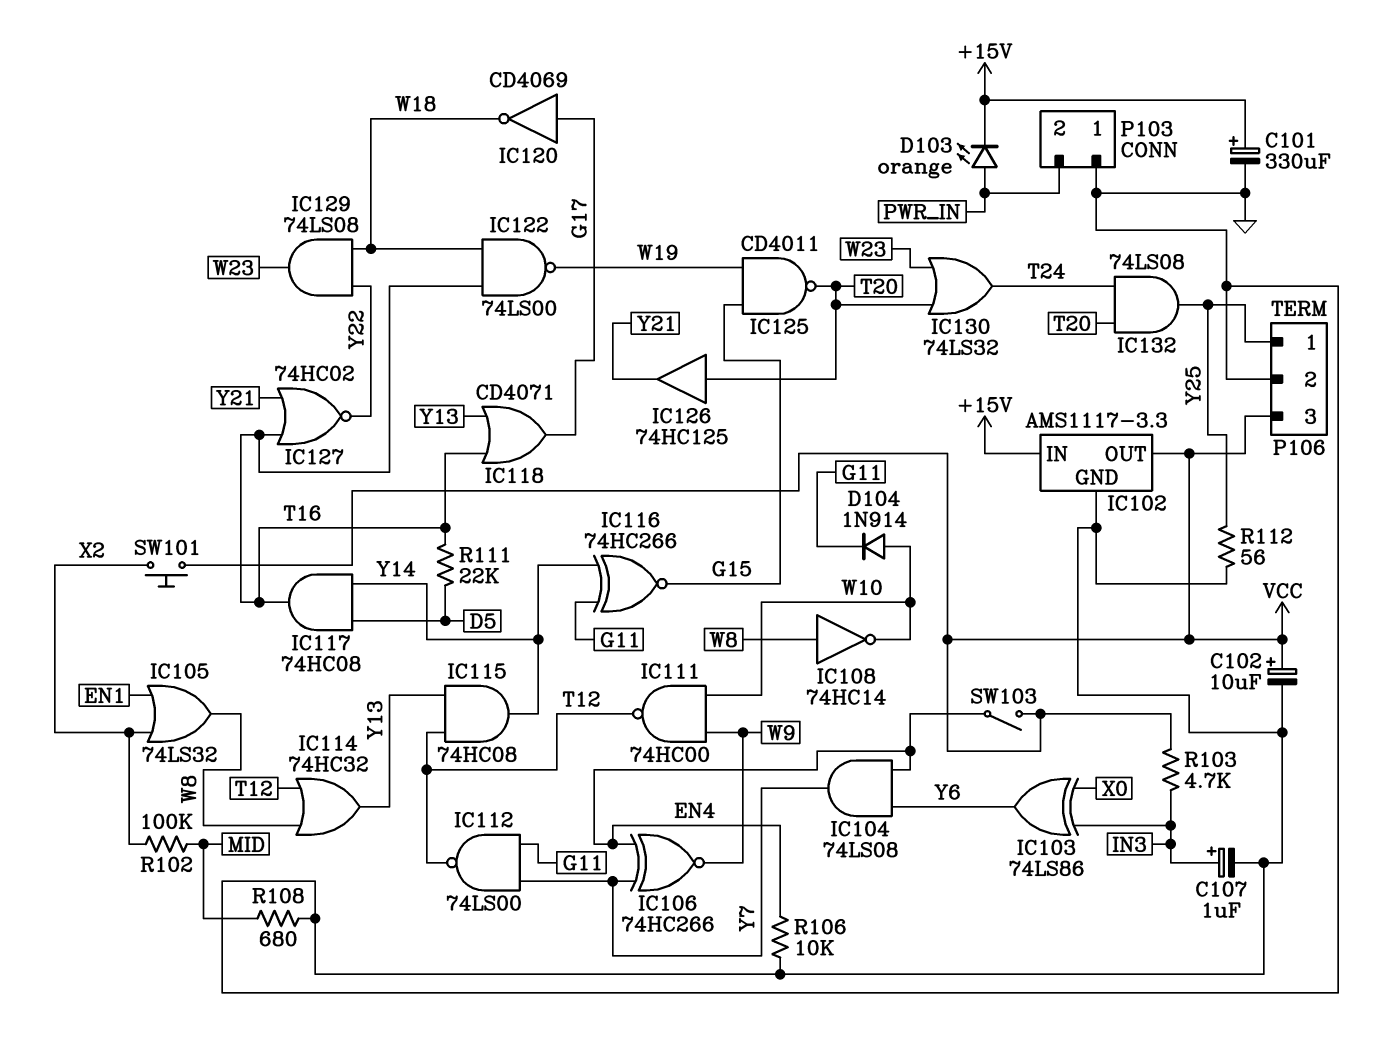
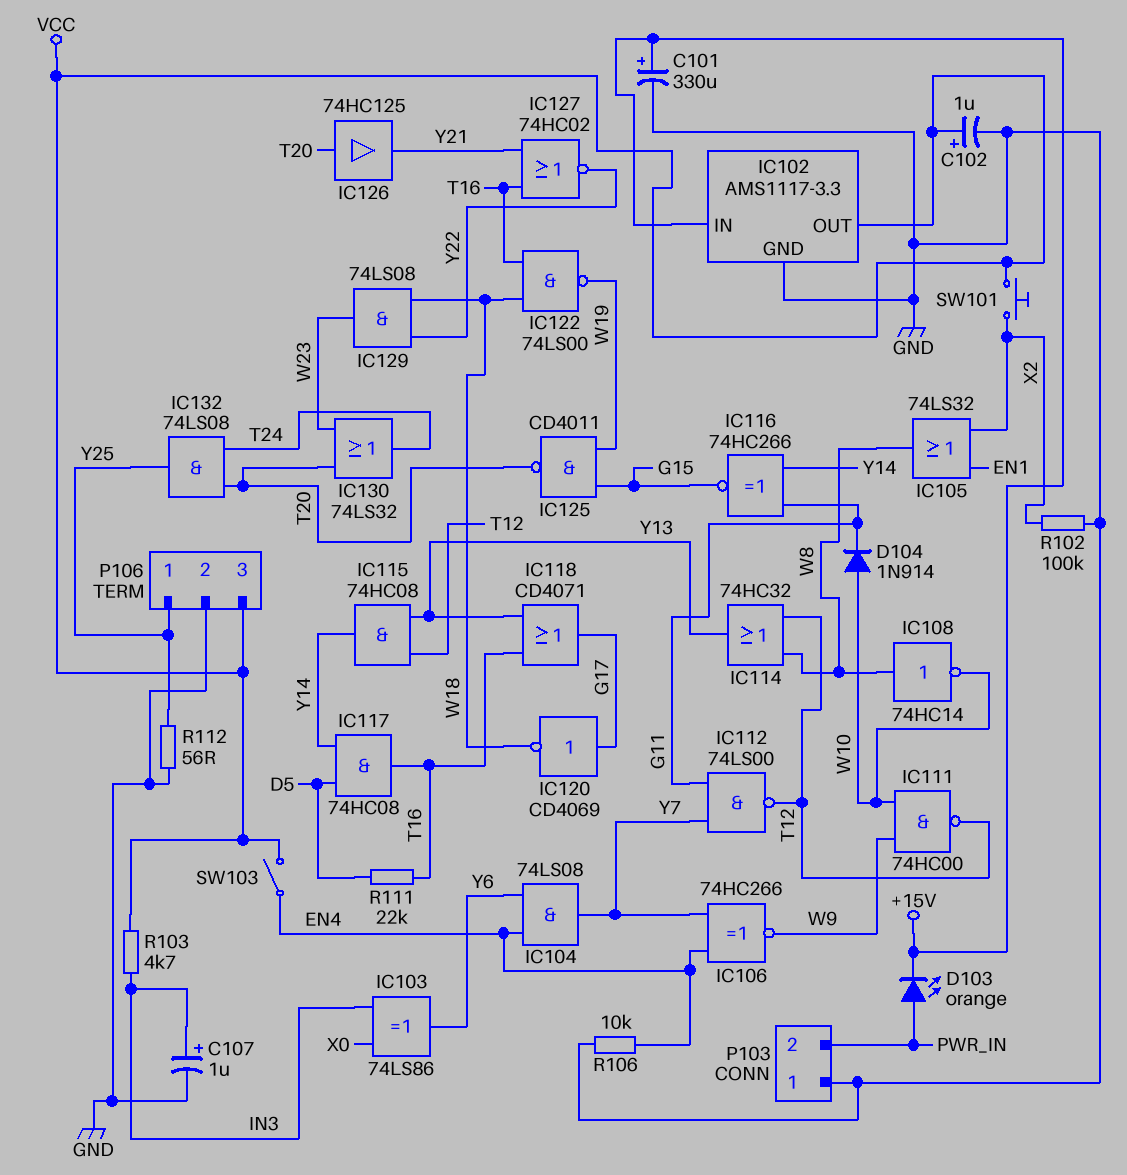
C102: 10uF (plus VCC, minus GND) -> 1uF (plus VCC, minus GND)
R102: 100k (MID, X2) -> 100k (GND, X2)
R108: 680 (GND, MID) -> none

